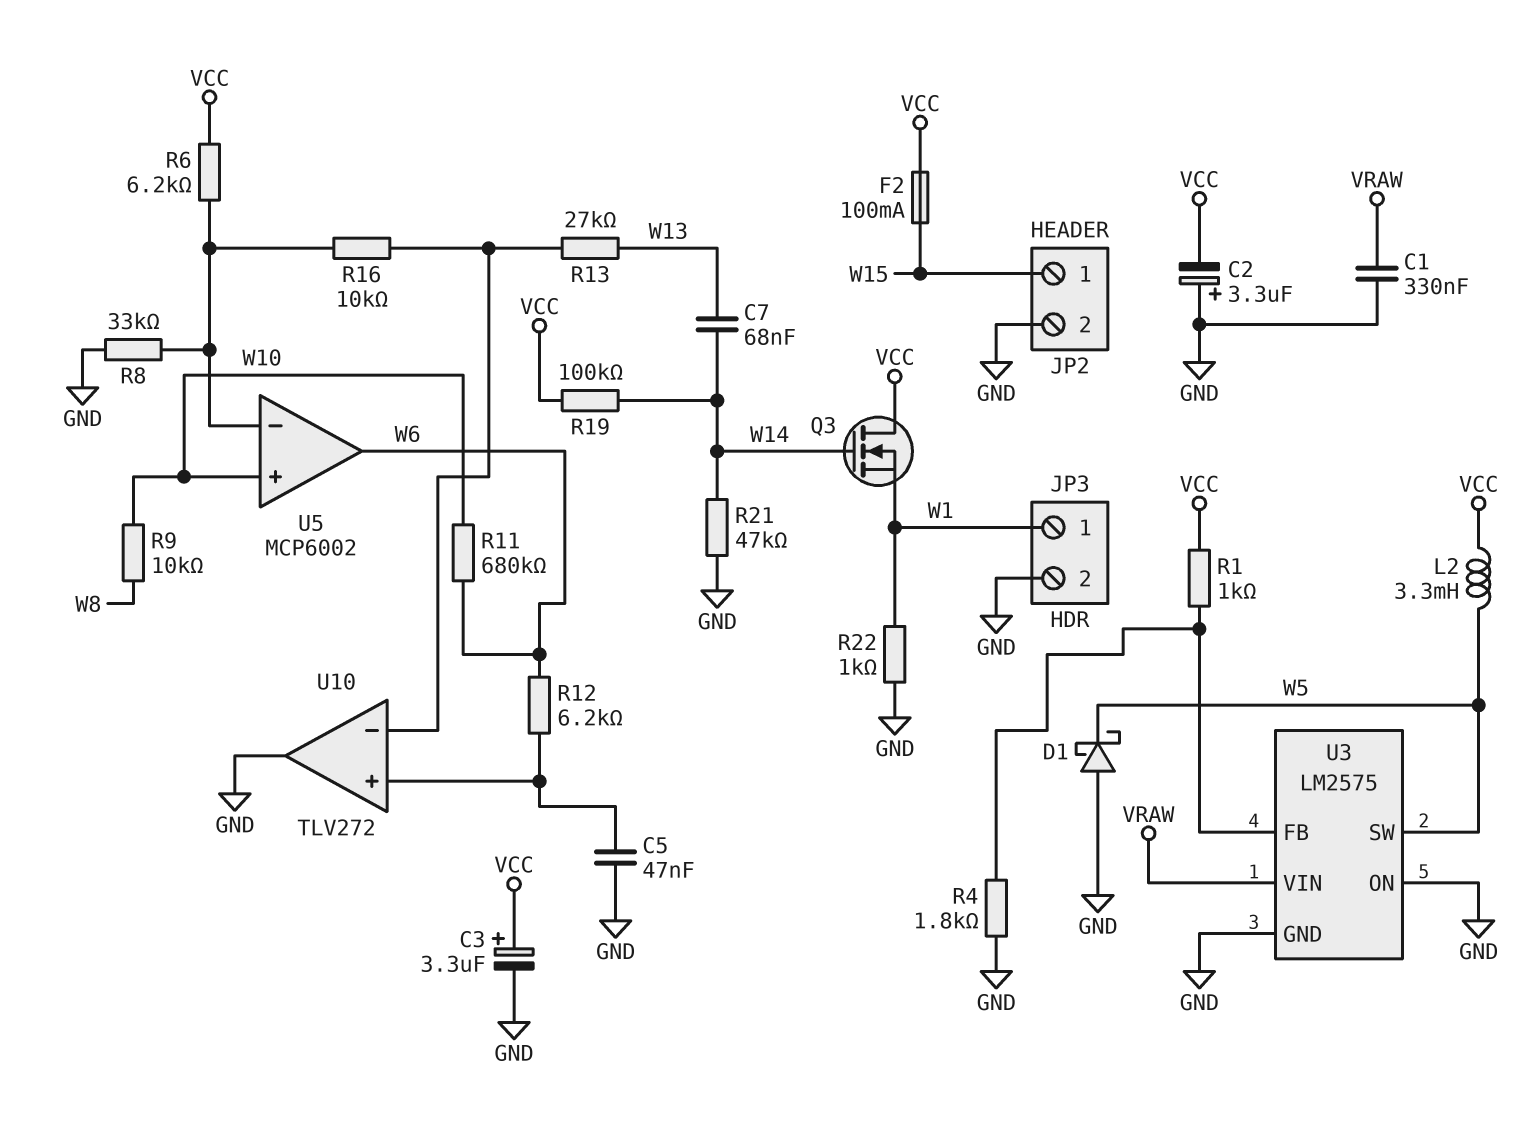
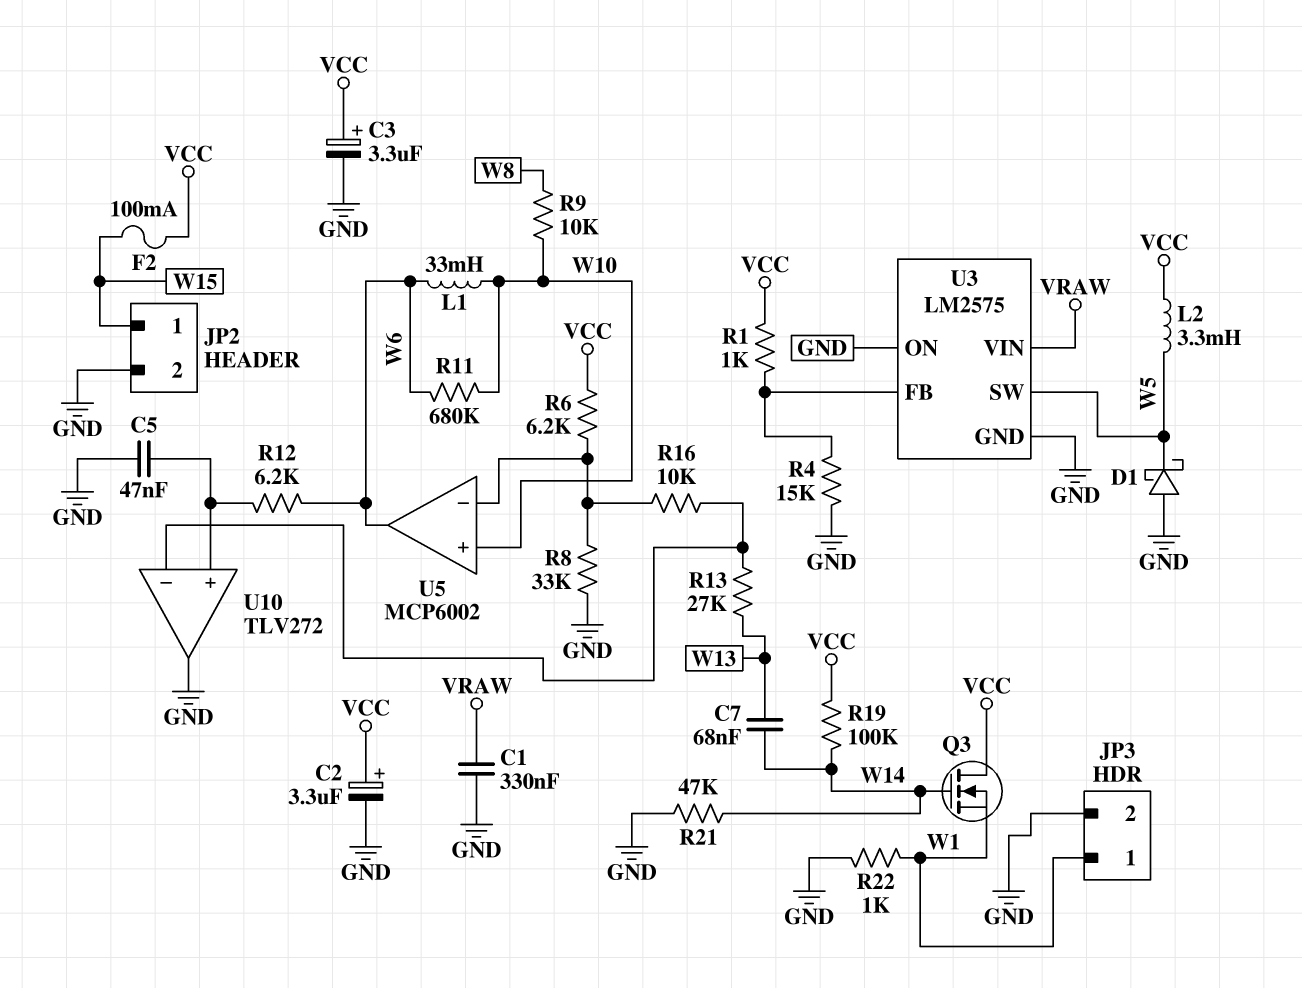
C2: 3.3uF (plus GND, minus VCC) -> 3.3uF (plus VCC, minus GND)
L1: none -> 33mH (W6, W10)
R4: 1.8k (GND, U3/FB) -> 15k (GND, U3/FB)

